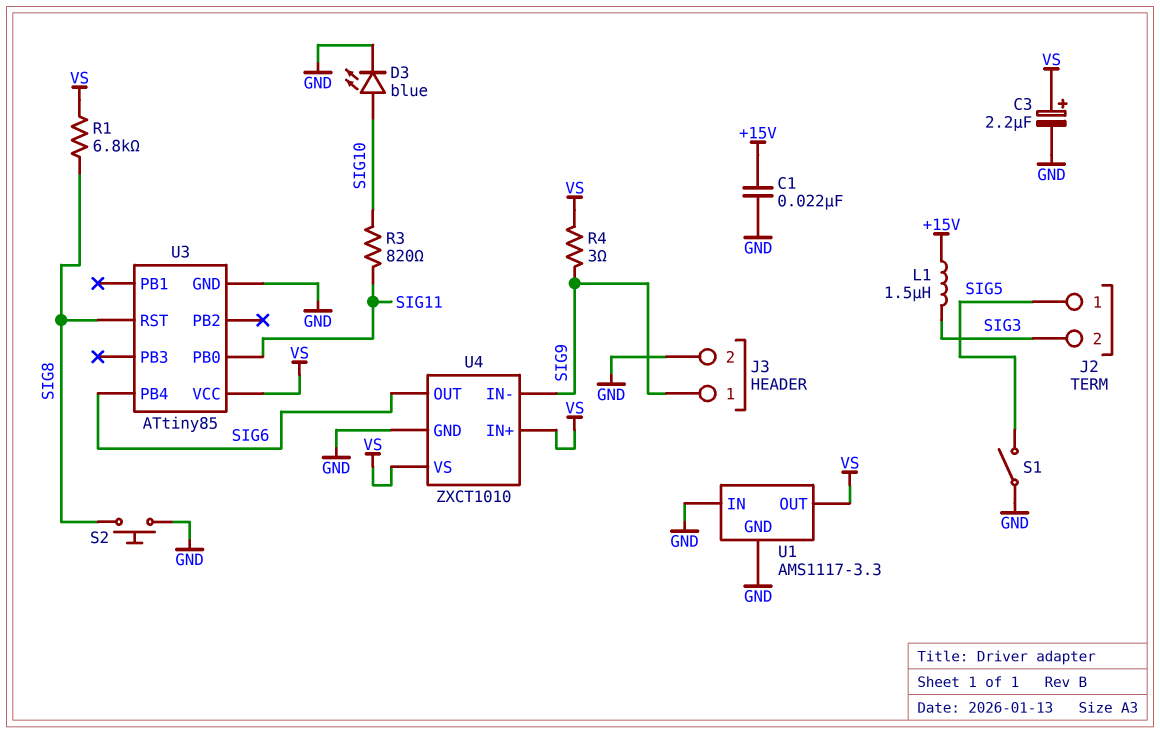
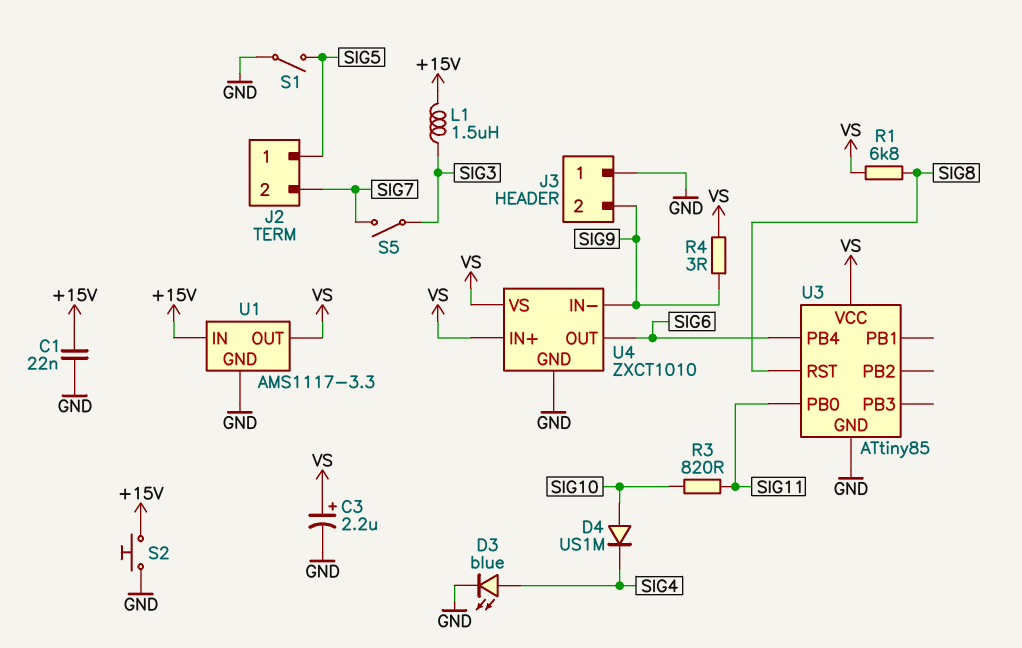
D3: LED blue (A SIG10, K GND) -> LED blue (A SIG4, K GND)
D4: none -> diode US1M (A SIG10, K SIG4)
J2 pin 2: SIG3 -> SIG7
J3 pin 1: SIG9 -> GND
J3 pin 2: GND -> SIG9
S2: button (GND, SIG8) -> button (+15V, GND)
S5: none -> switch (SIG3, SIG7)
U1 pin IN: GND -> +15V

